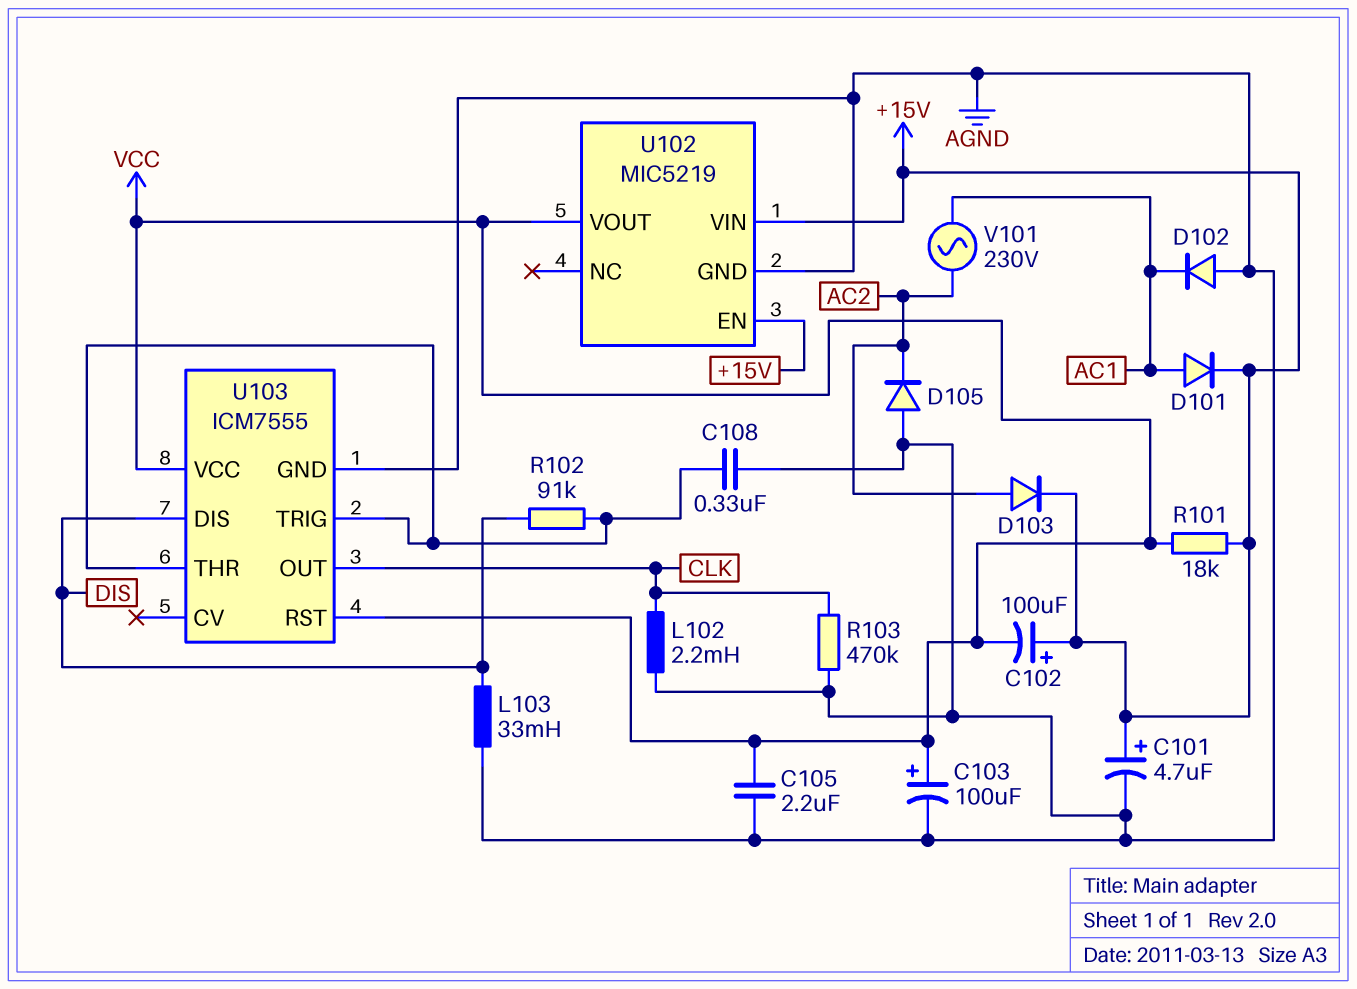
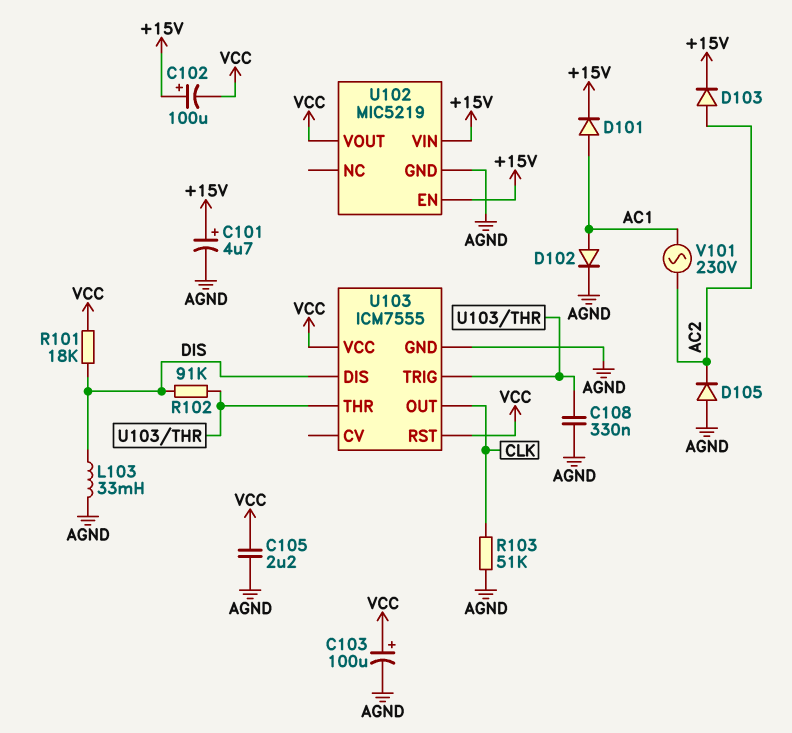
D102: diode (A AGND, K AC1) -> diode (A AC1, K AGND)
L102: 2.2mH (AGND, CLK) -> none
R101: 18k (+15V, VCC) -> 18k (DIS, VCC)
R103: 470k (AGND, CLK) -> 51k (AGND, CLK)

